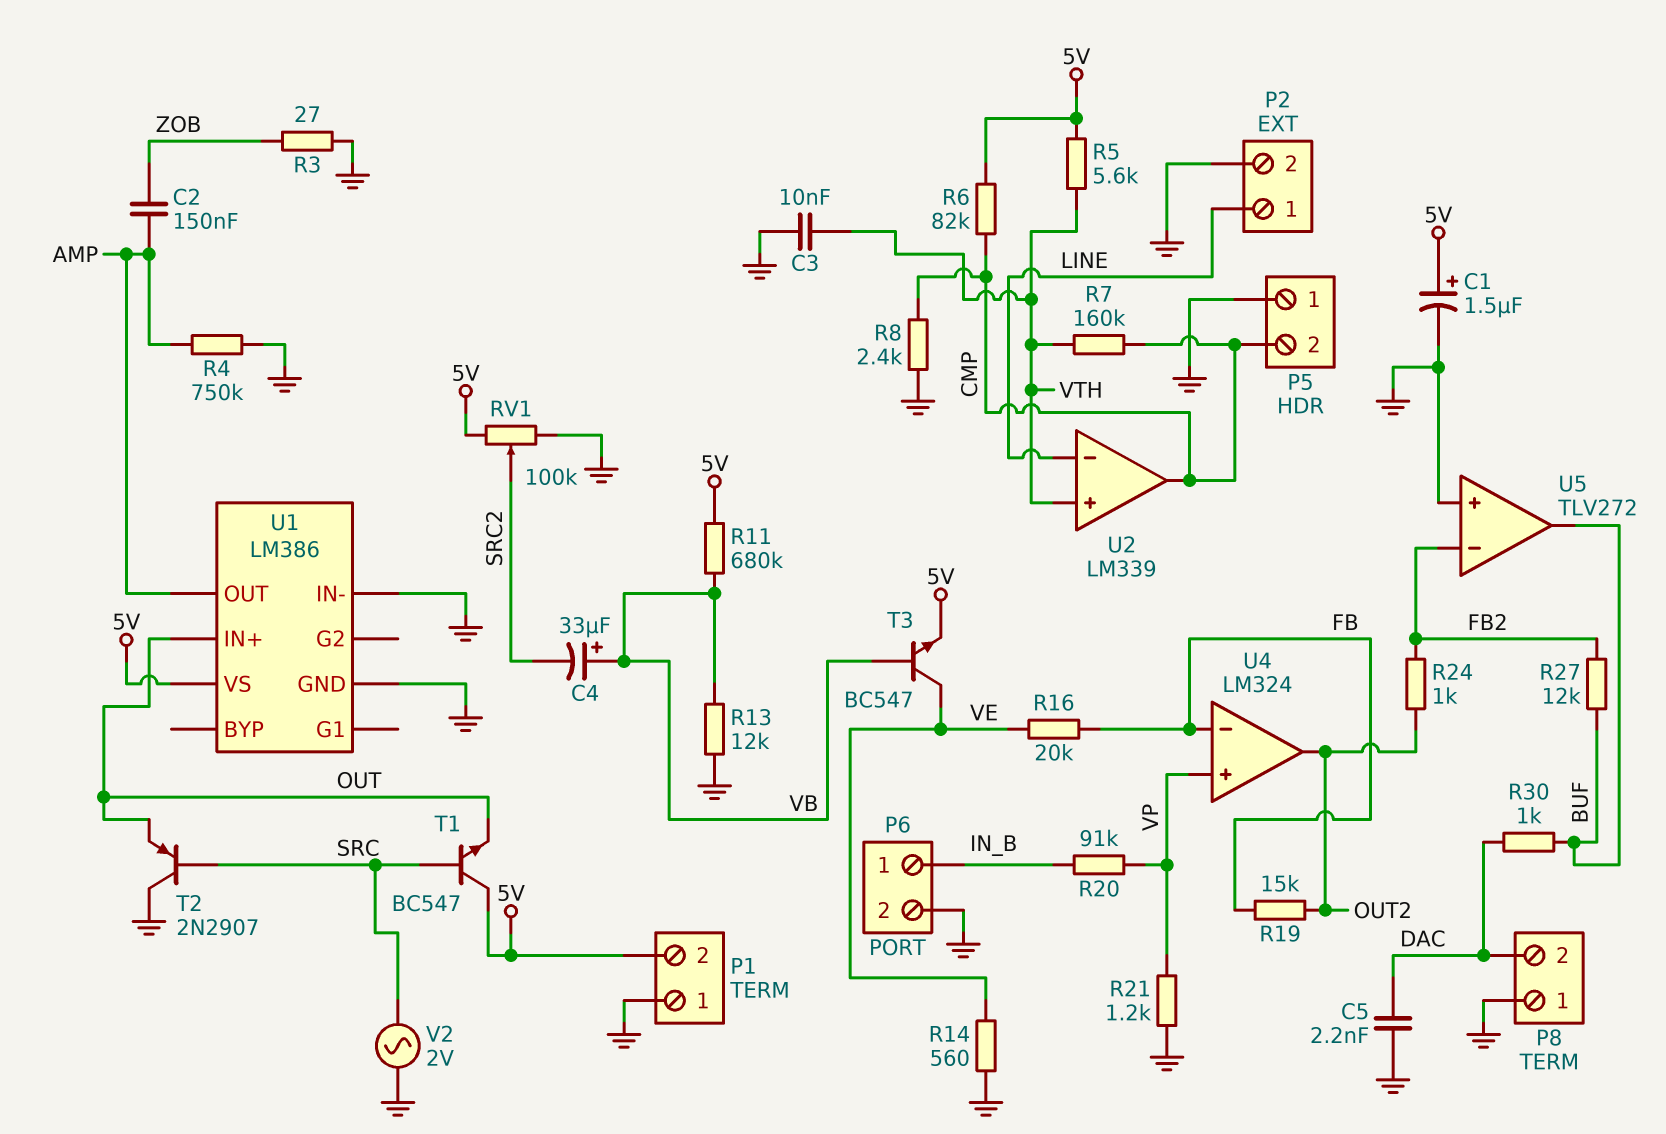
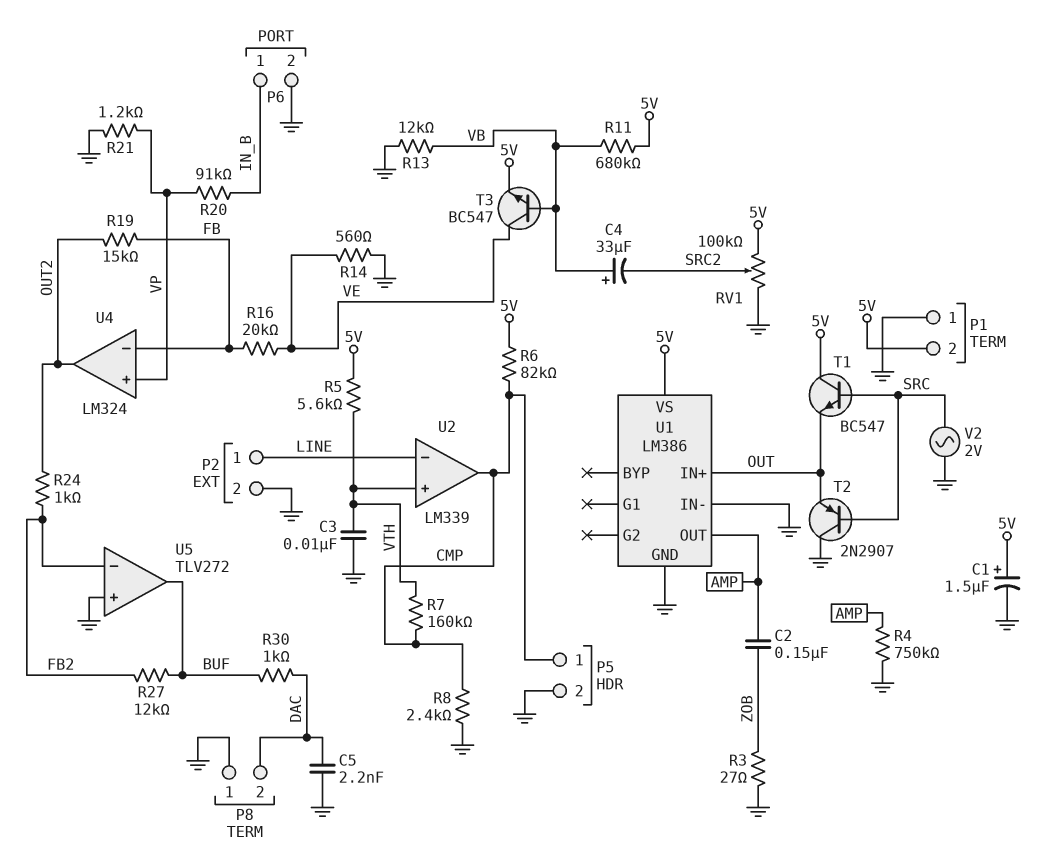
P5 pin 1: GND -> CMP
P5 pin 2: CMP -> GND

